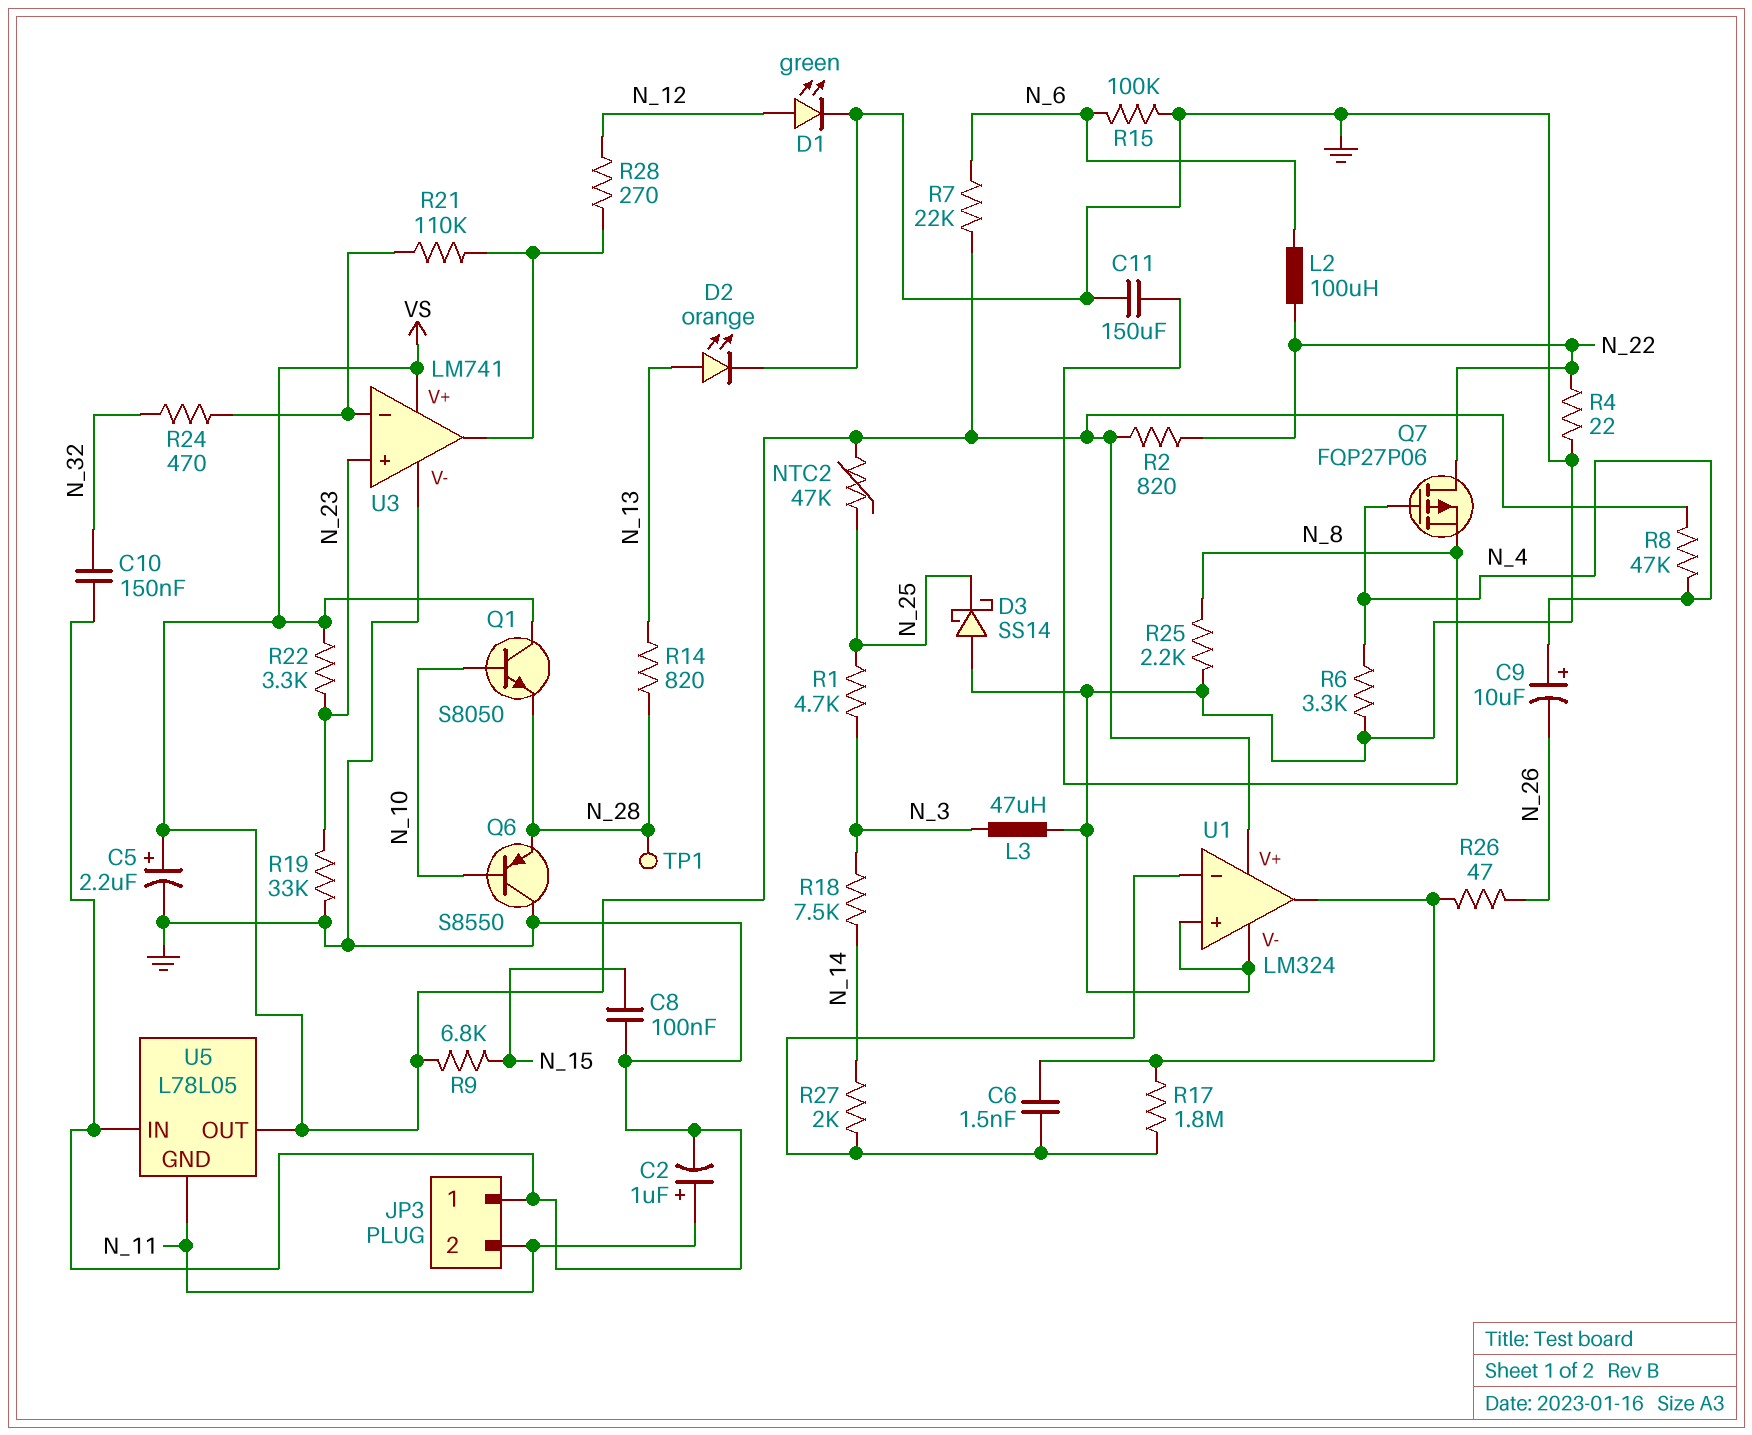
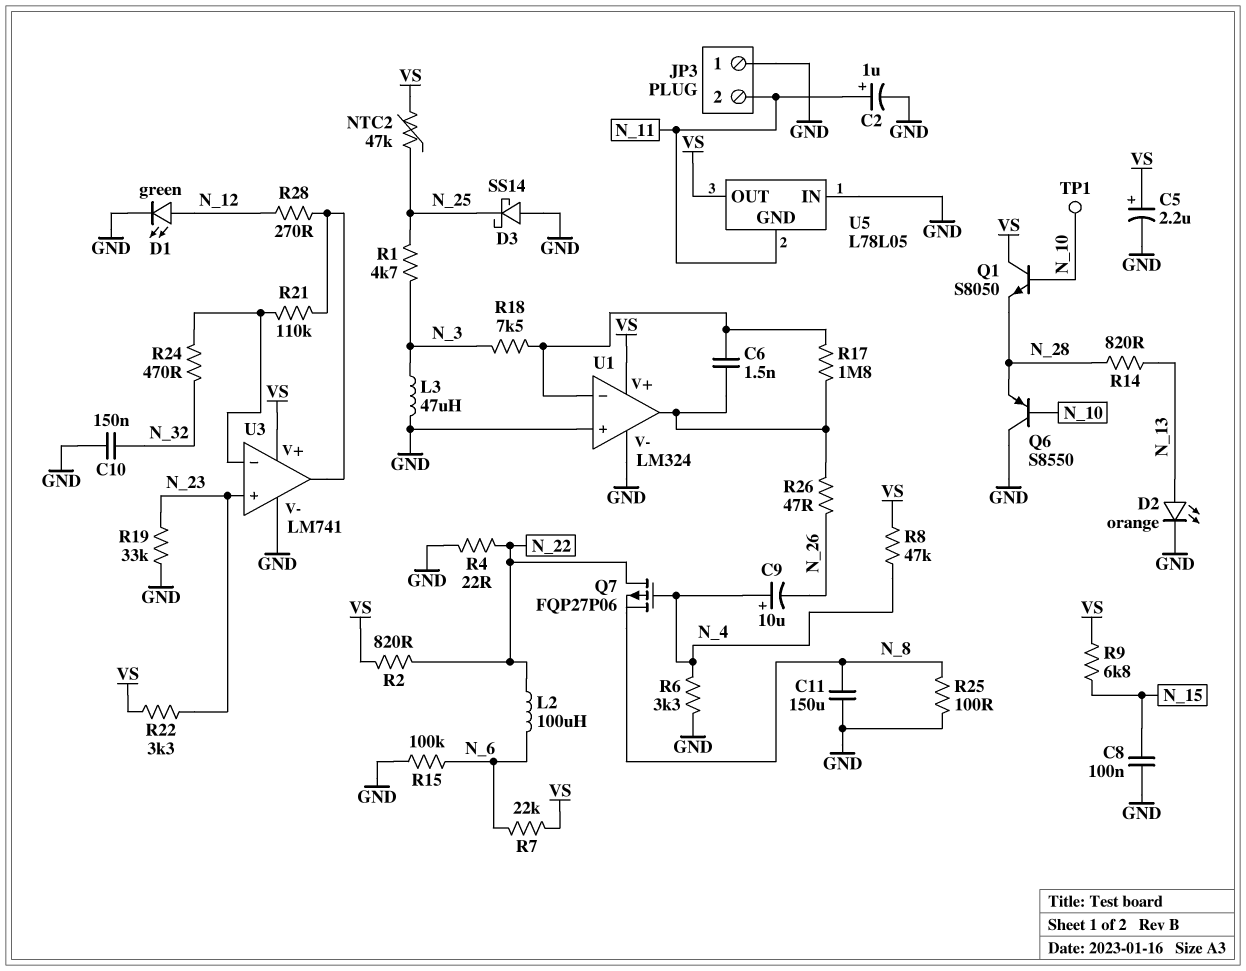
R18: 7.5k (N_3, N_14) -> 7.5k (N_3, U1/in-)
R25: 2.2k (GND, N_8) -> 100 (GND, N_8)
R27: 2k (N_14, U1/in-) -> none
TP1: test point (N_28) -> test point (N_10)

